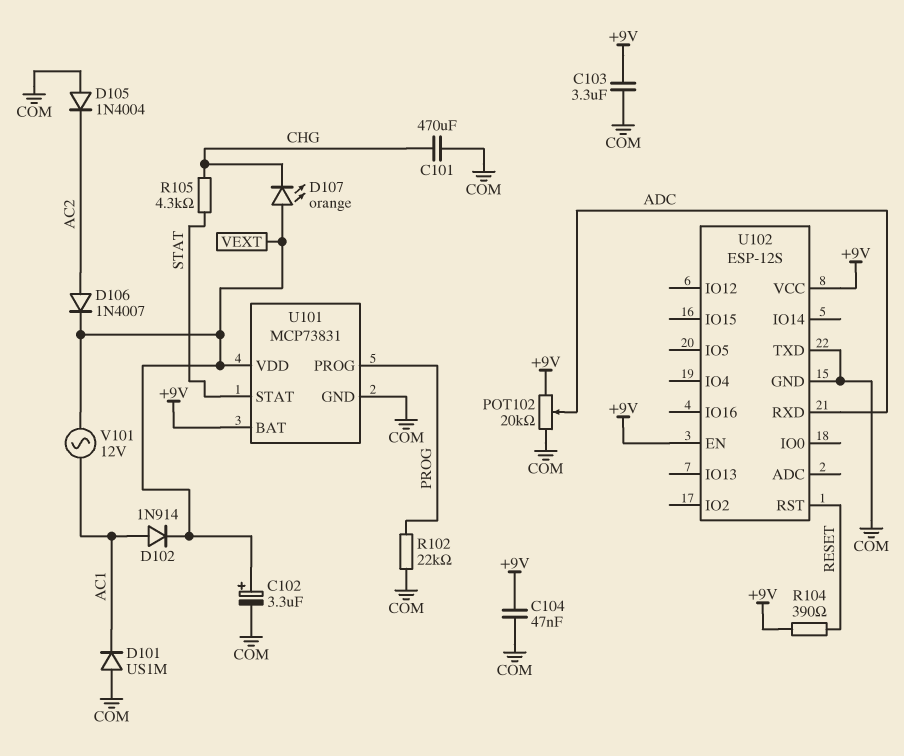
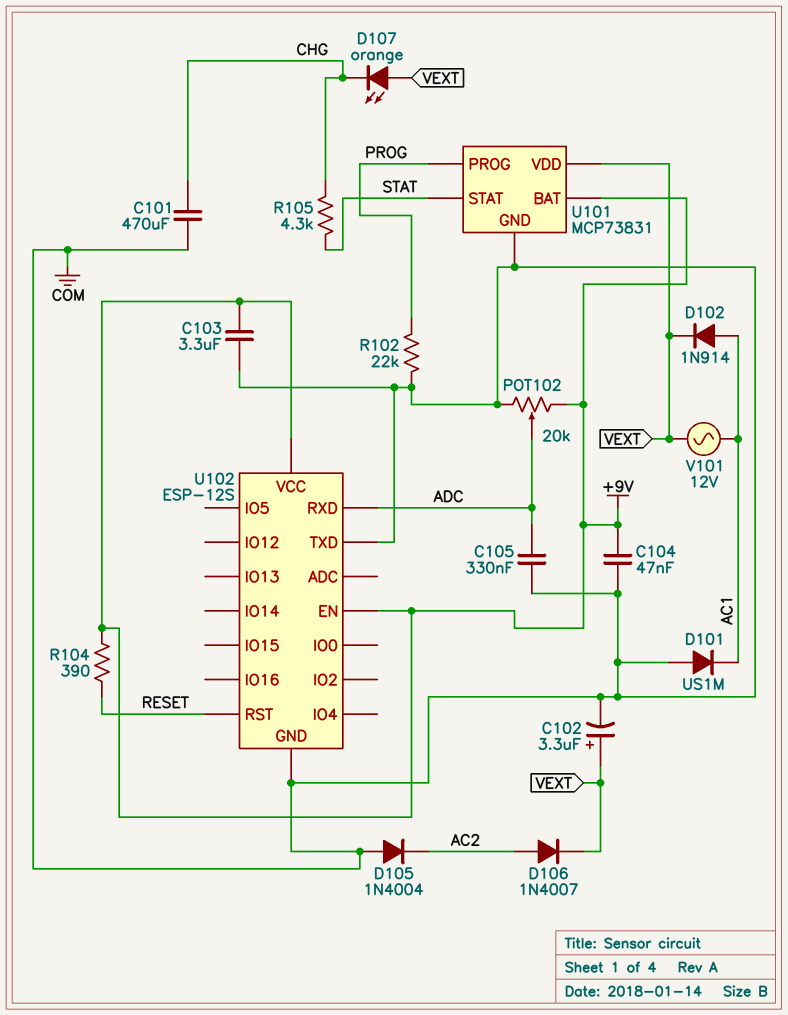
C105: none -> 330nF (ADC, COM)

